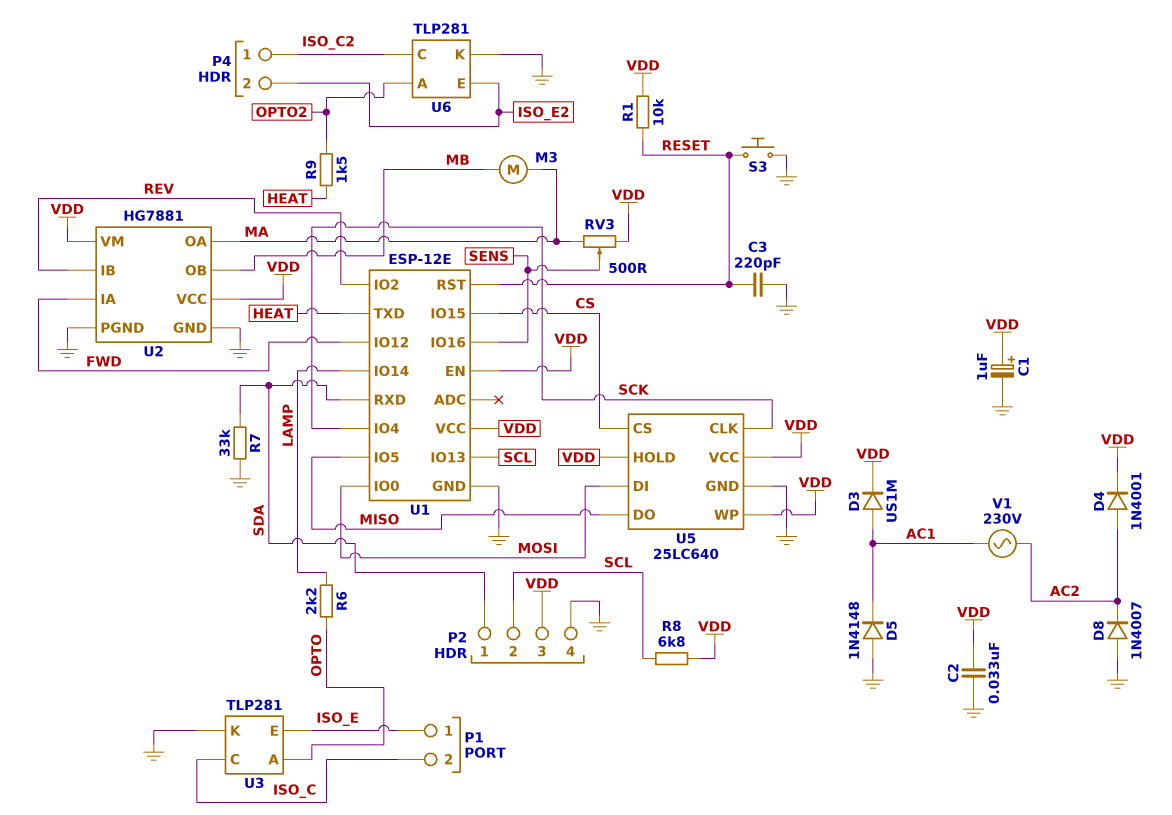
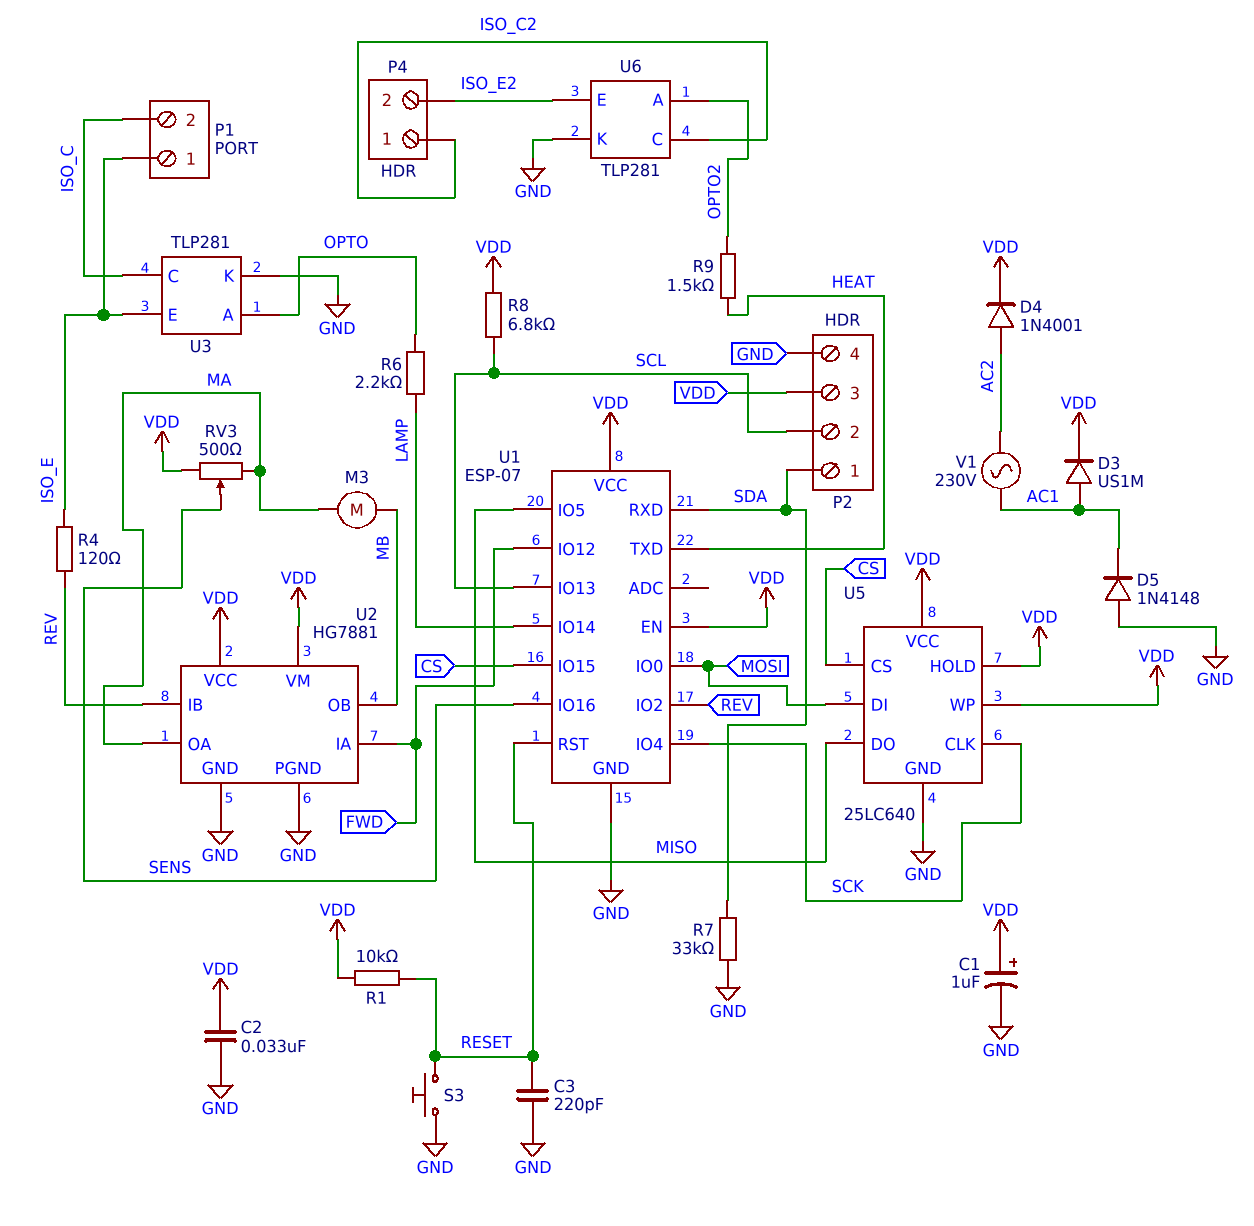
D8: diode 1N4007 (A GND, K AC2) -> none
R4: none -> 120 (ISO_E, REV)
U1: ESP-12E -> ESP-07

